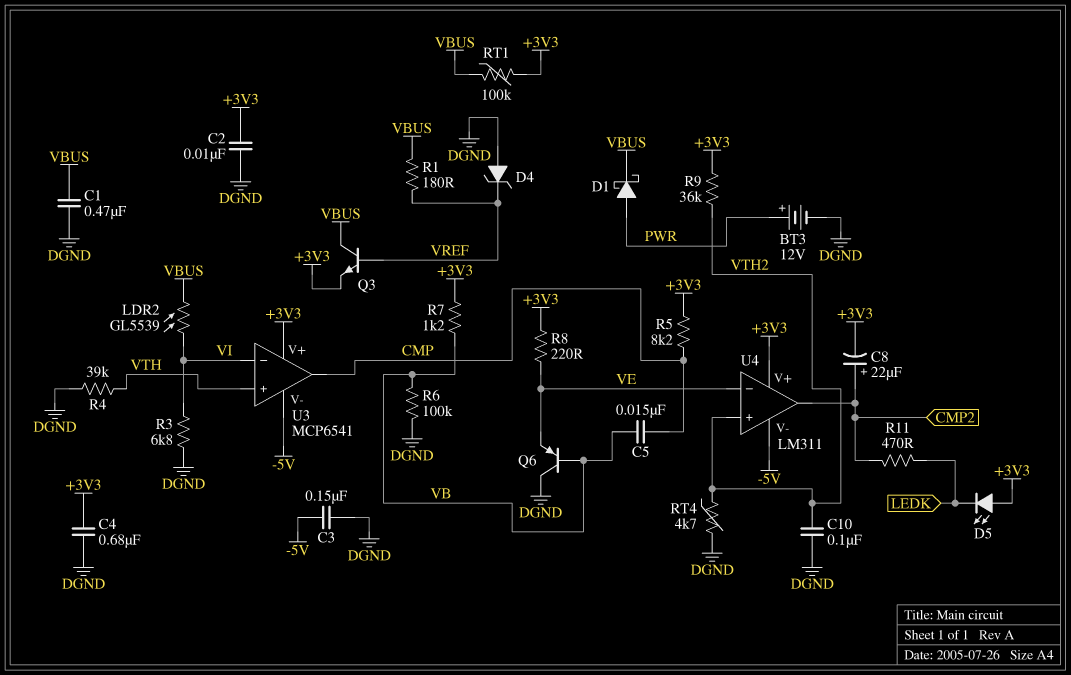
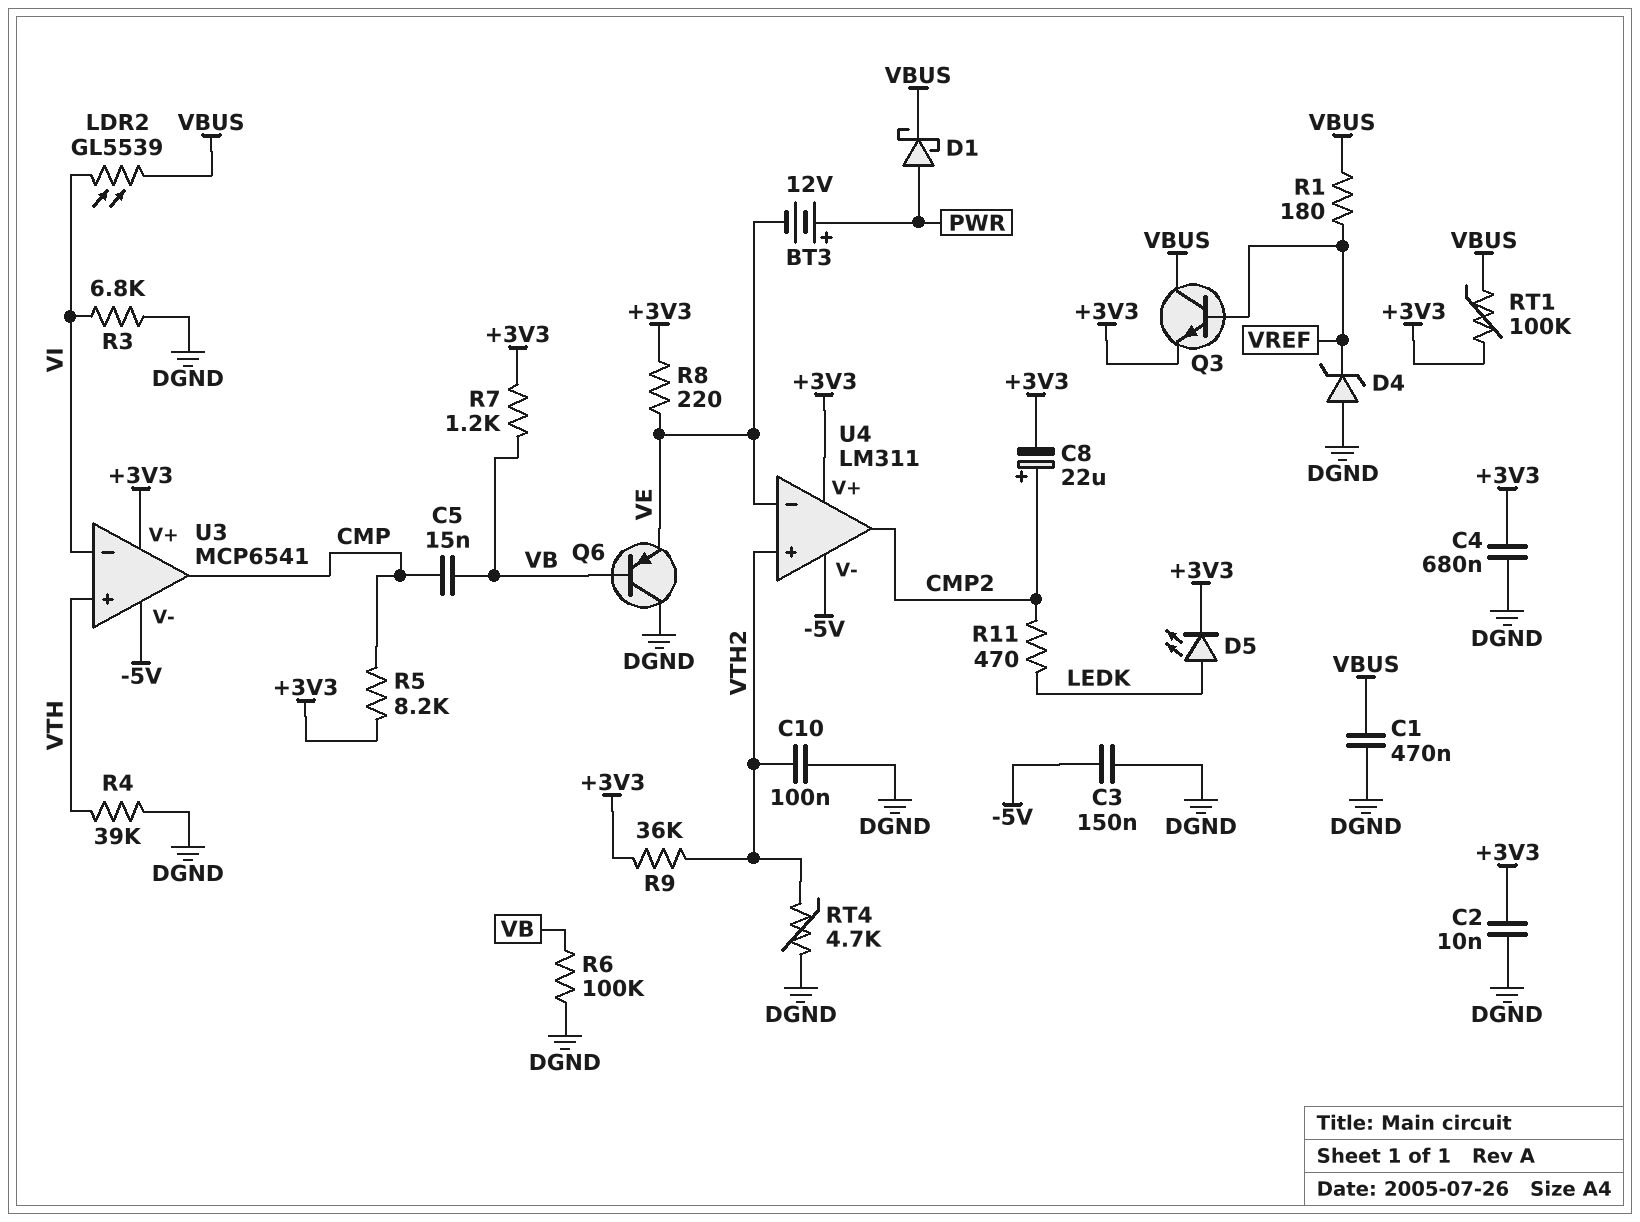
BT3: 12V (plus PWR, minus DGND) -> 12V (plus PWR, minus VE)
D5: LED (A +3V3, K LEDK) -> LED (A LEDK, K +3V3)

